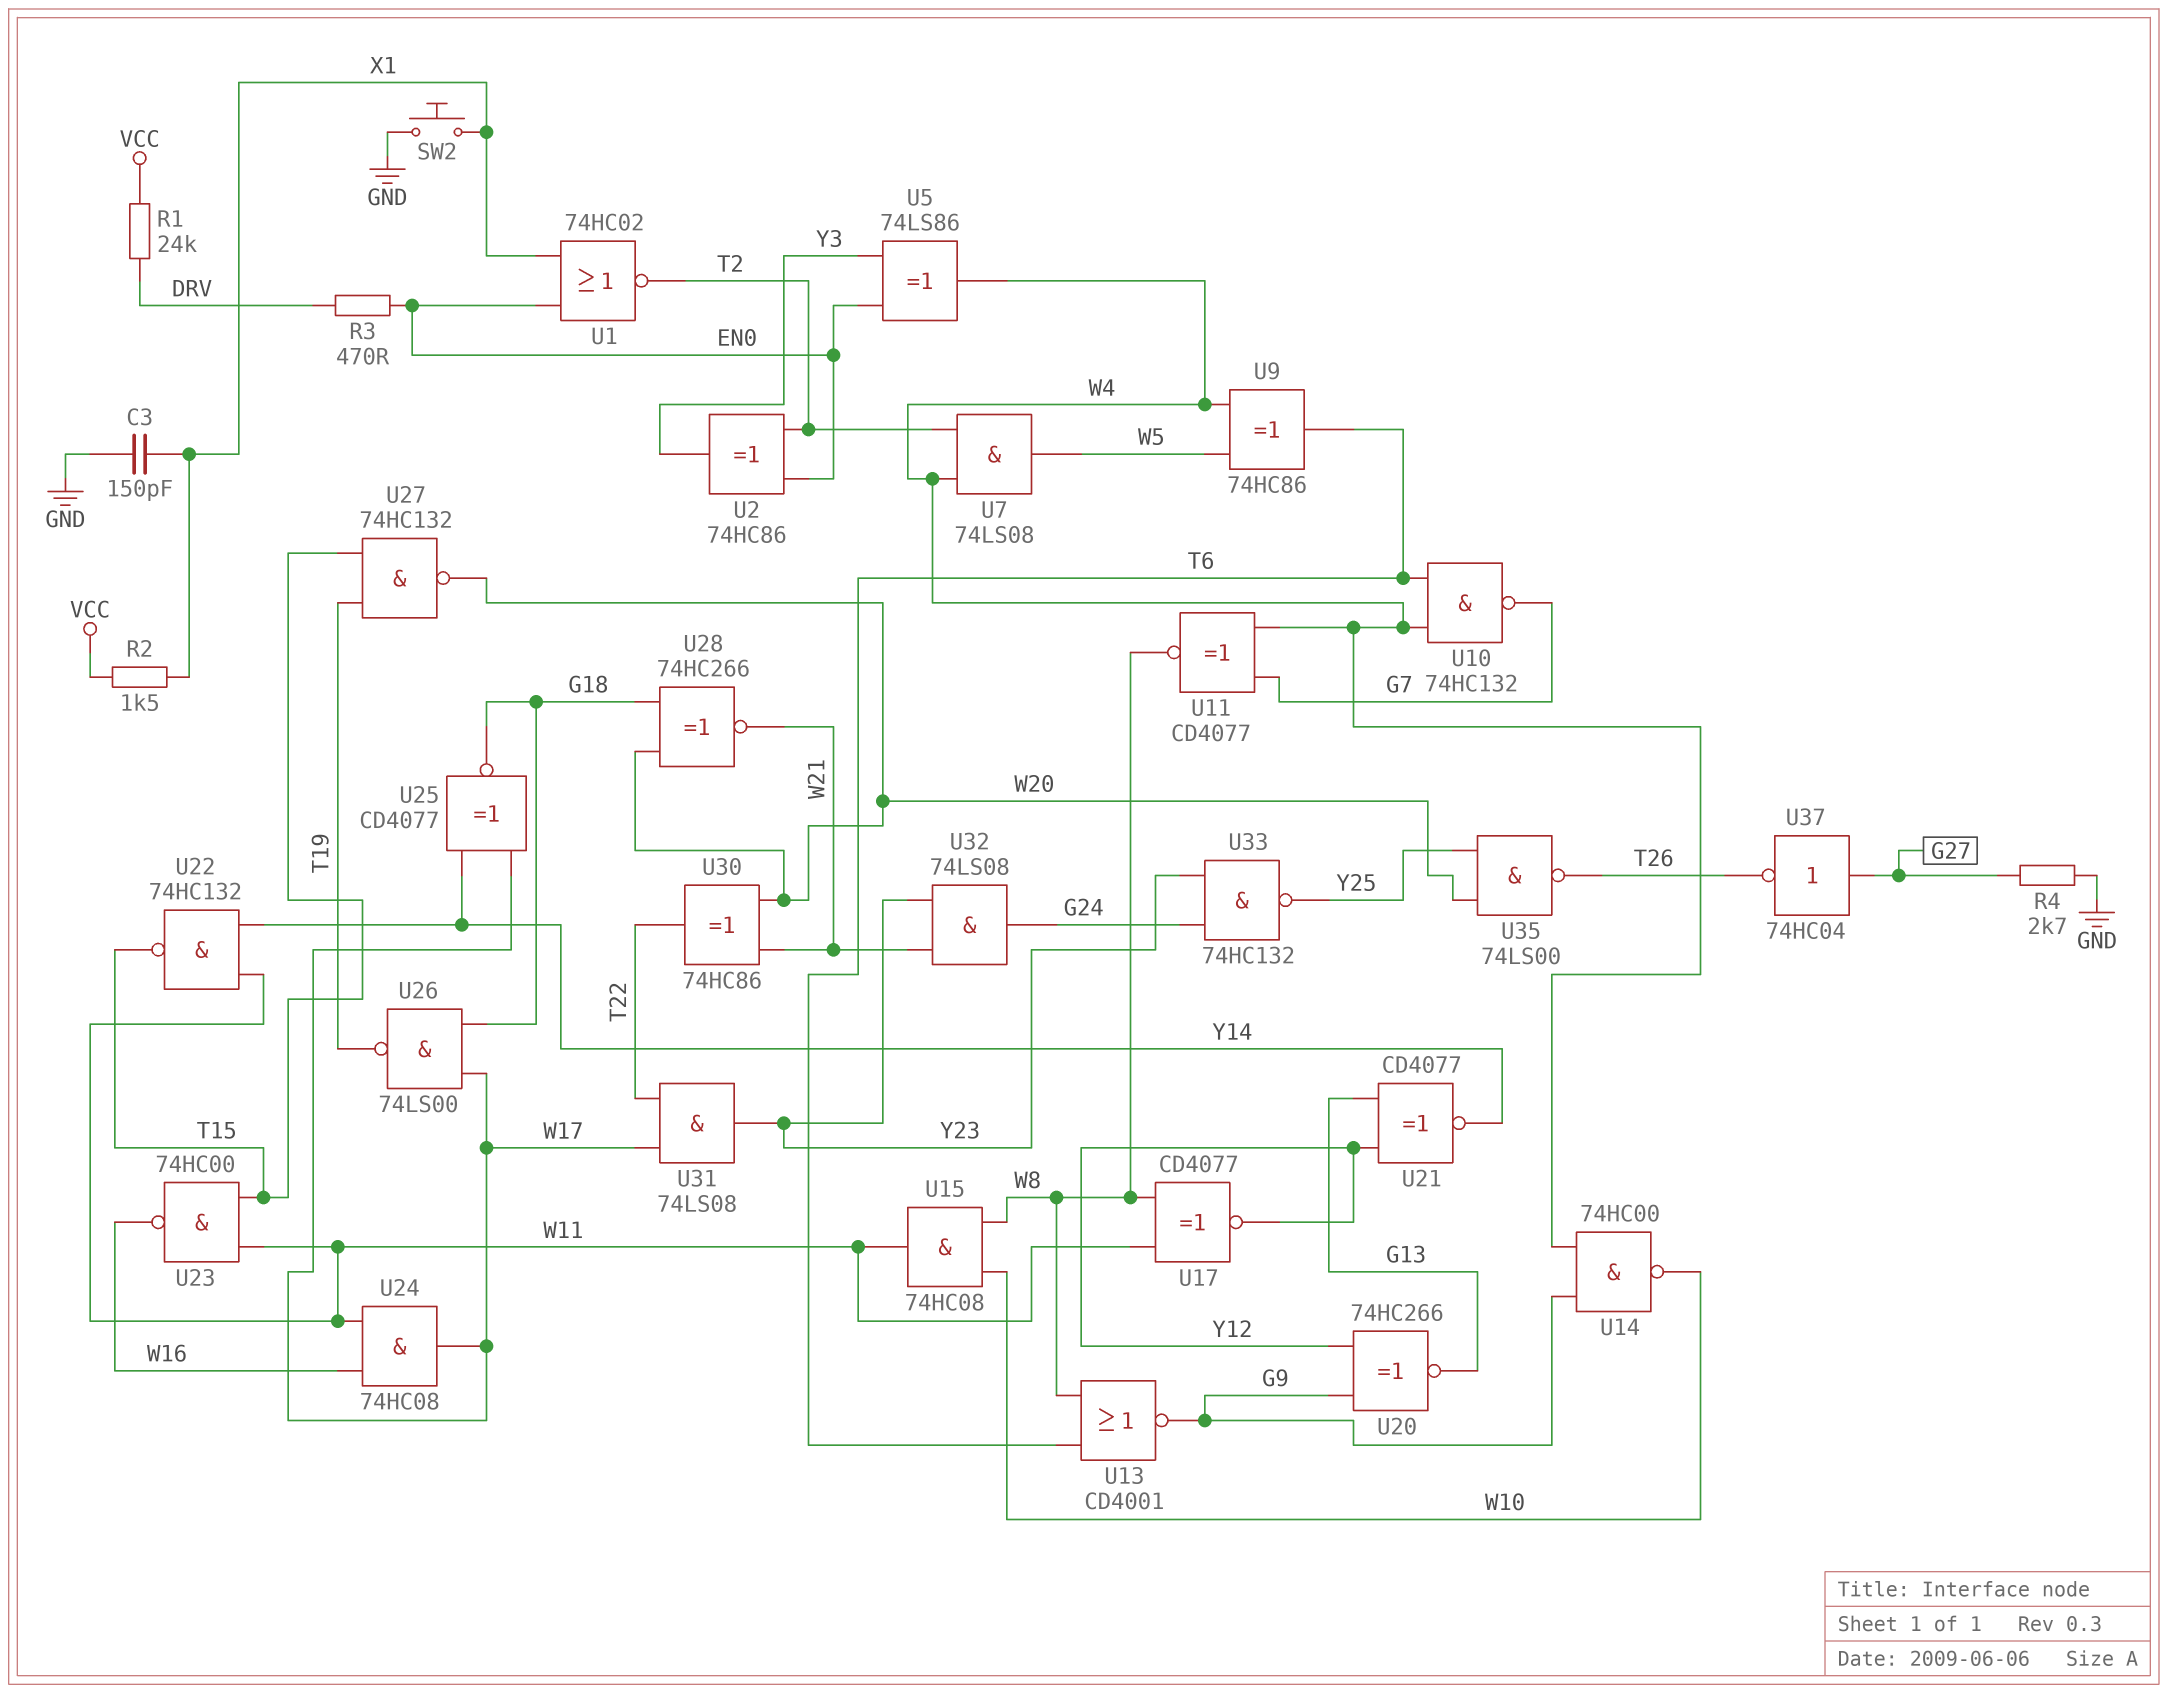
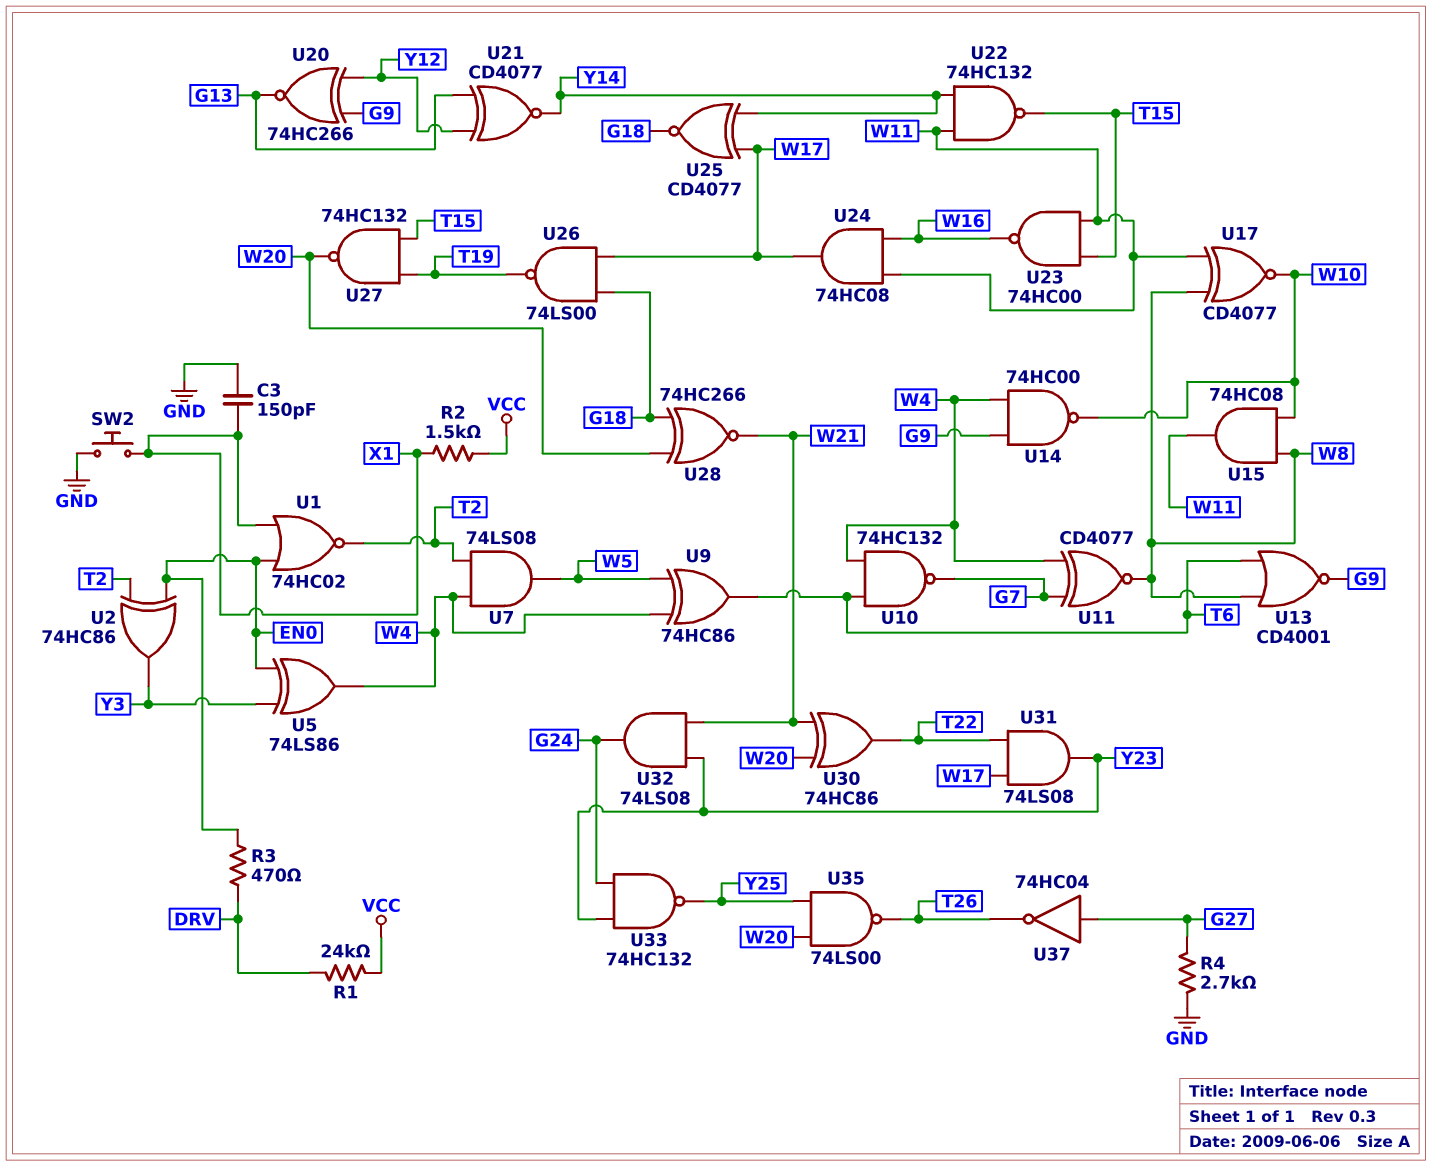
U17: XNOR CD4077 (in W8, in W11, out Y12) -> XNOR CD4077 (in W8, in W11, out W10)

